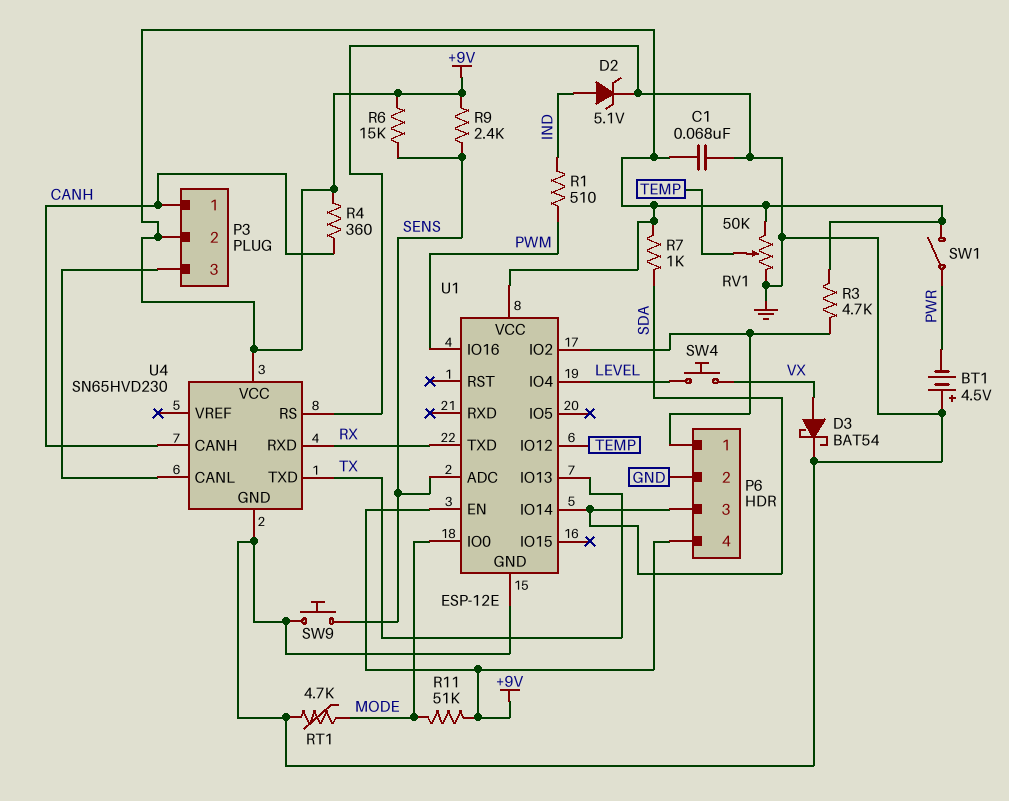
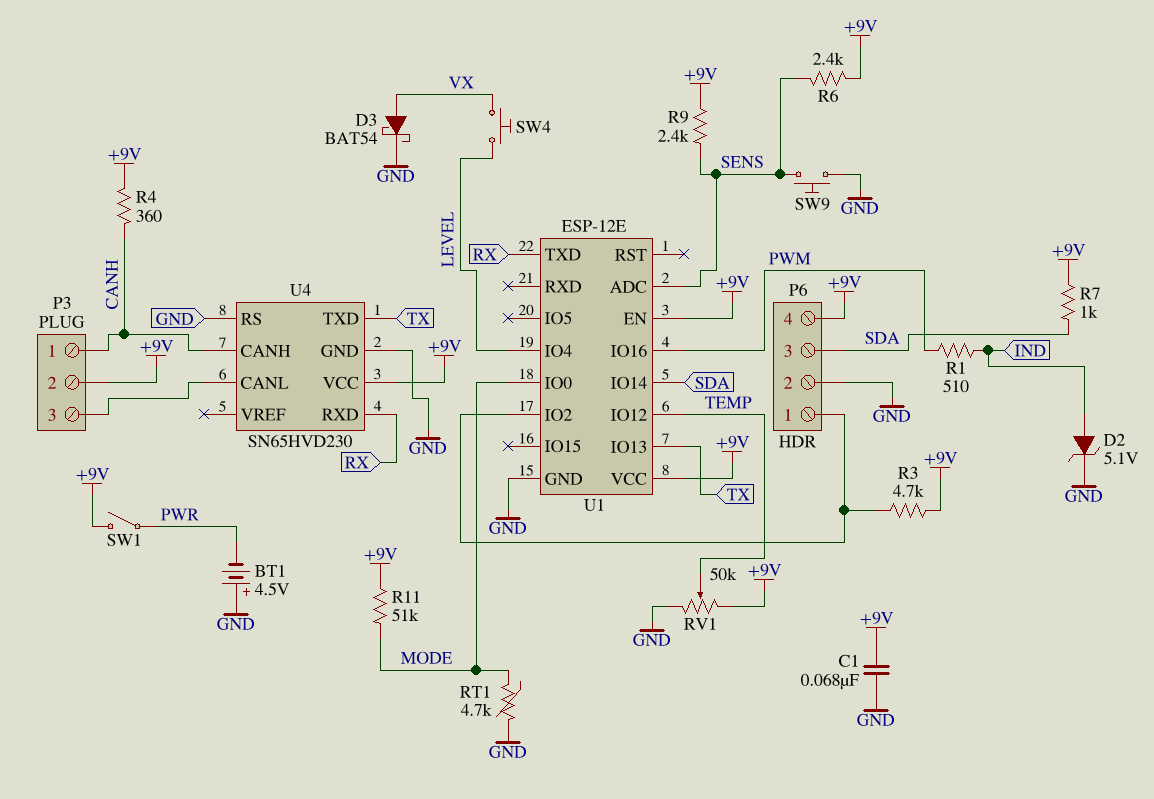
R6: 15k (+9V, SENS) -> 2.4k (+9V, SENS)

